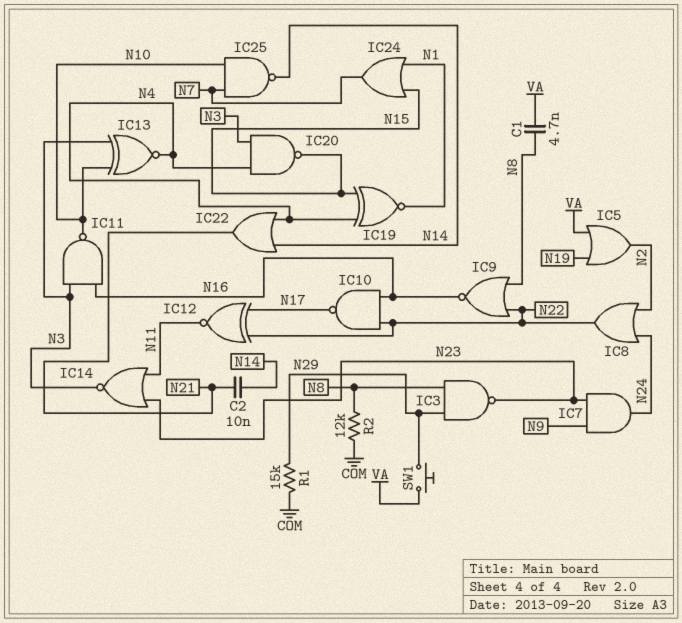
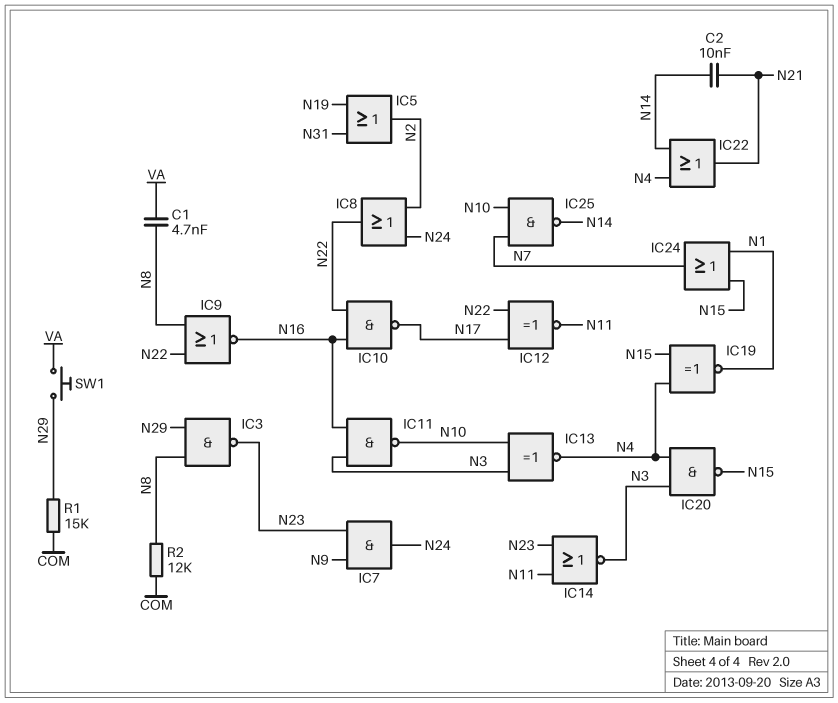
IC5: OR (in N19, in VA, out N2) -> OR (in N19, in N31, out N2)

